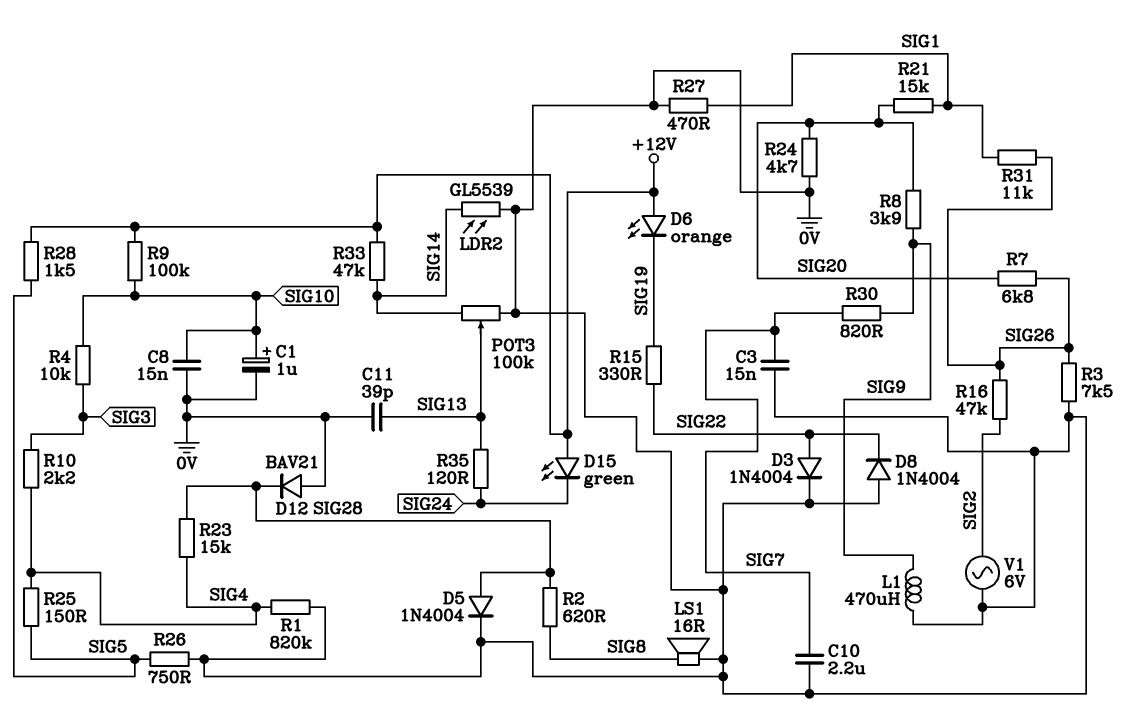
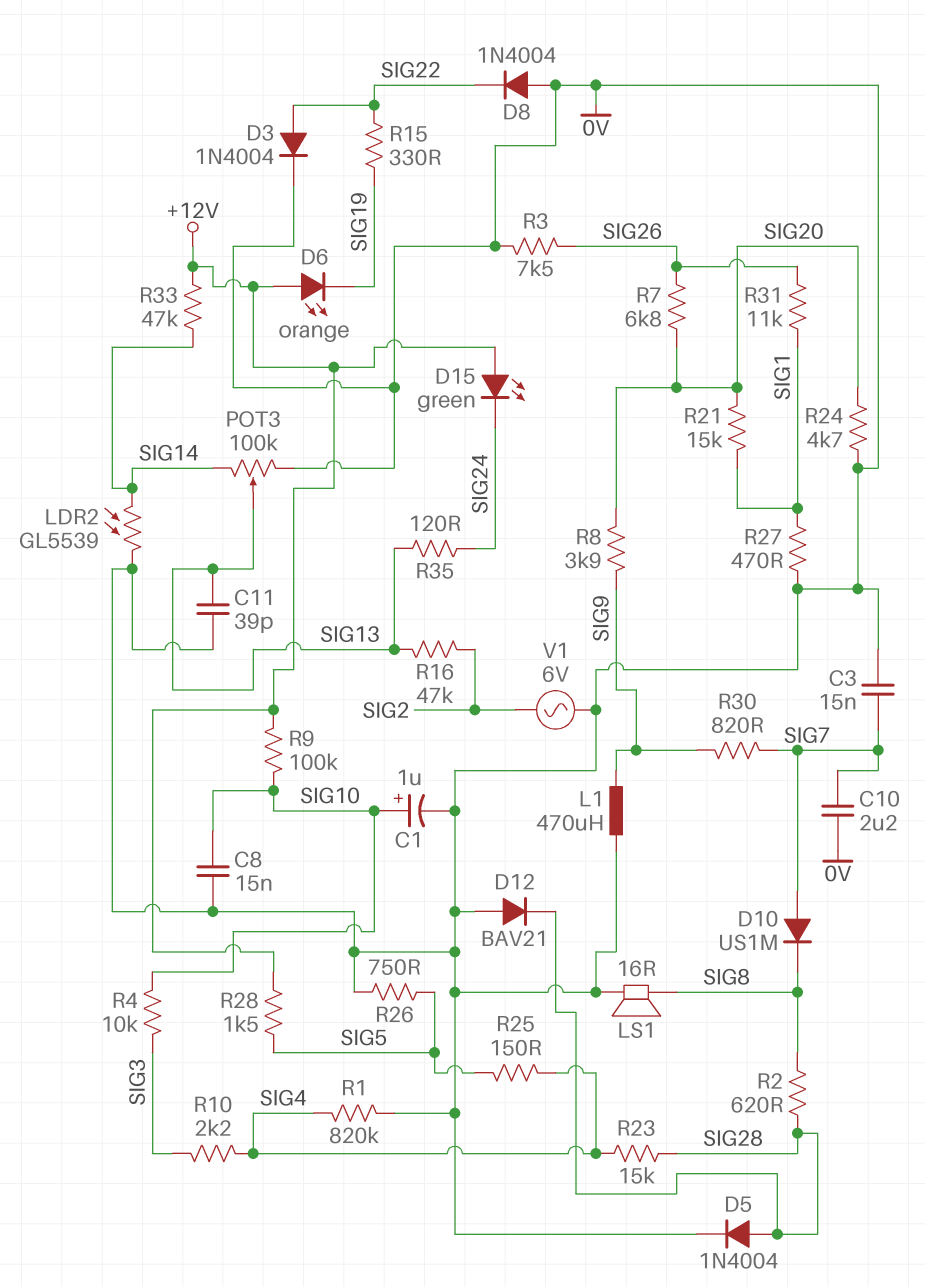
D10: none -> diode US1M (A SIG7, K SIG8)
R16: 47k (SIG2, SIG26) -> 47k (SIG2, SIG13)

